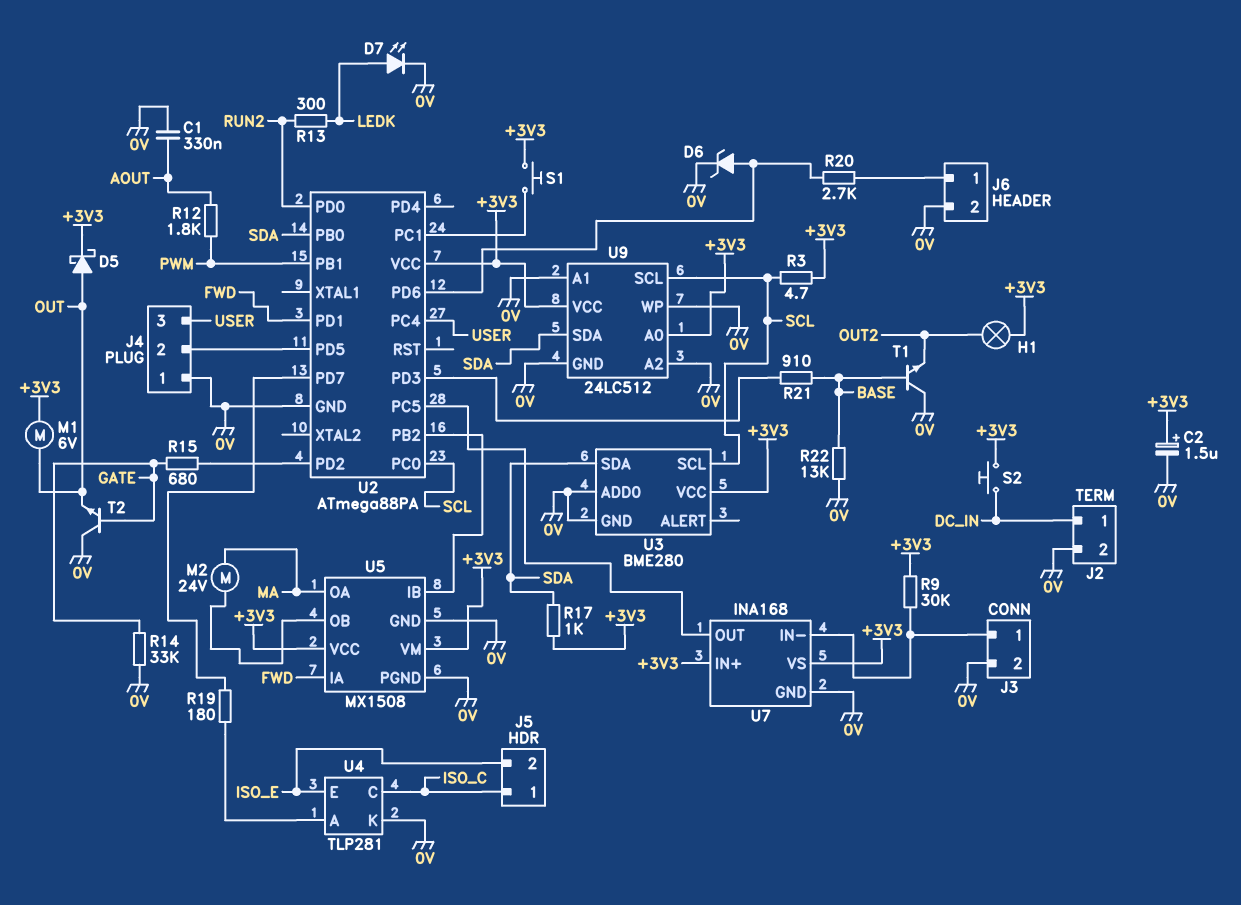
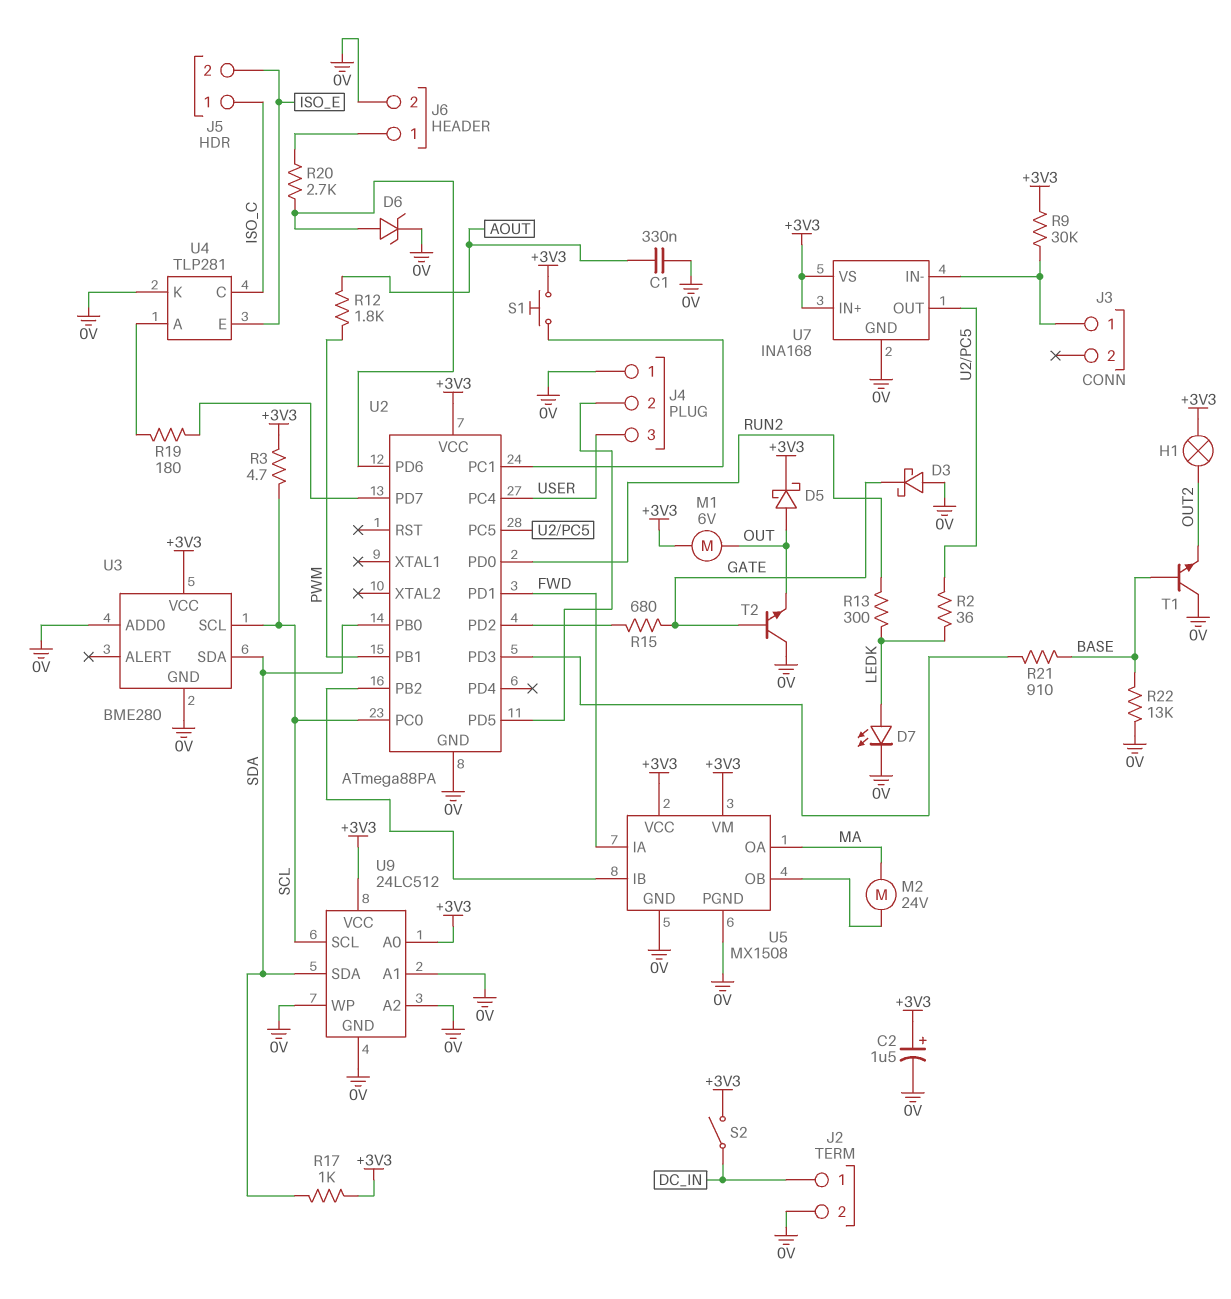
D3: none -> schottky (A 0V, K GATE)
J3 pin 2: 0V -> none
R2: none -> 36 (LEDK, U2/PC5)
R14: 33k (0V, GATE) -> none
S2: button (+3V3, DC_IN) -> switch (+3V3, DC_IN)

